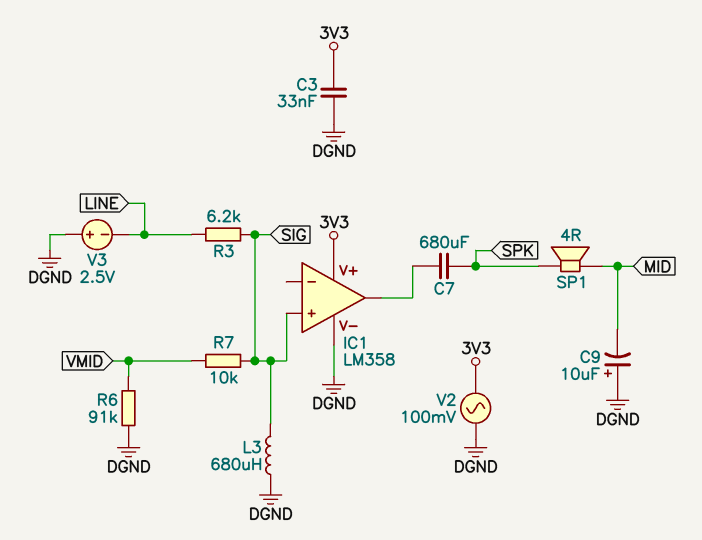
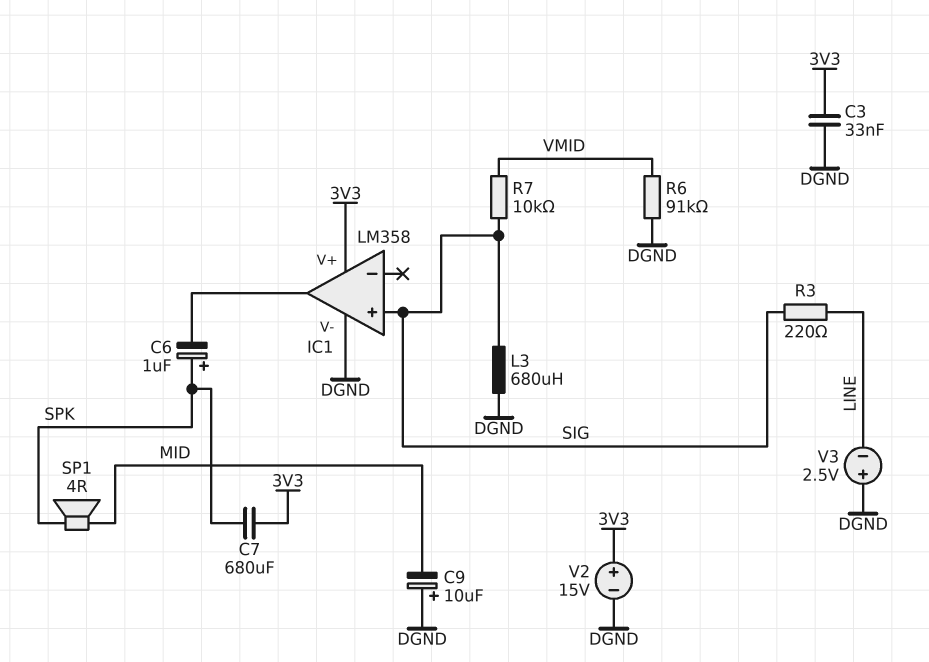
C6: none -> 1uF (plus SPK, minus IC1/out)
C7: 680uF (IC1/out, SPK) -> 680uF (3V3, SPK)
R3: 6.2k (LINE, SIG) -> 220 (LINE, SIG)
V2: AC 100mV (3V3, DGND) -> 15V (plus 3V3, minus DGND)

